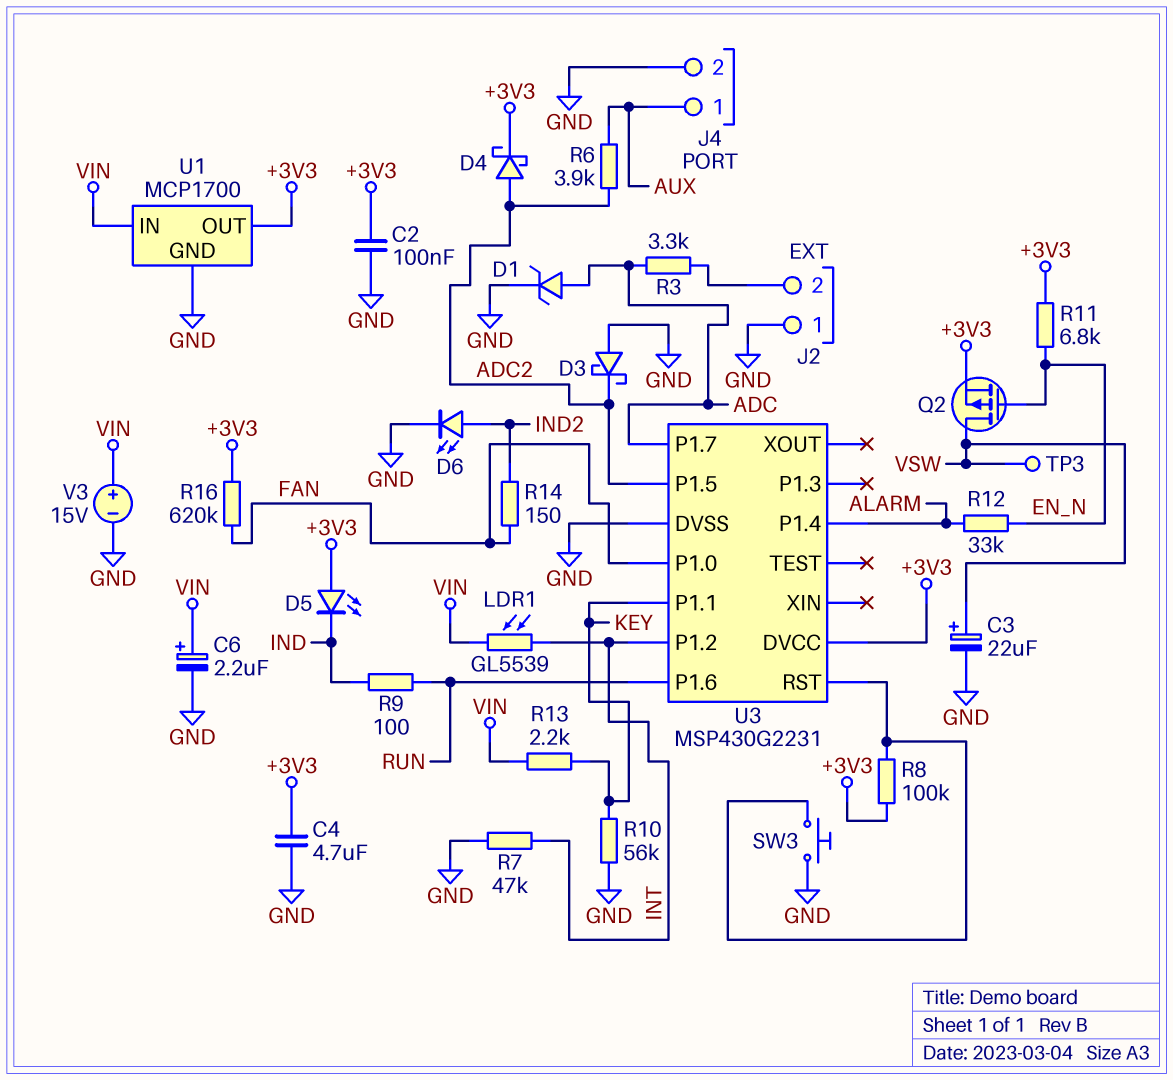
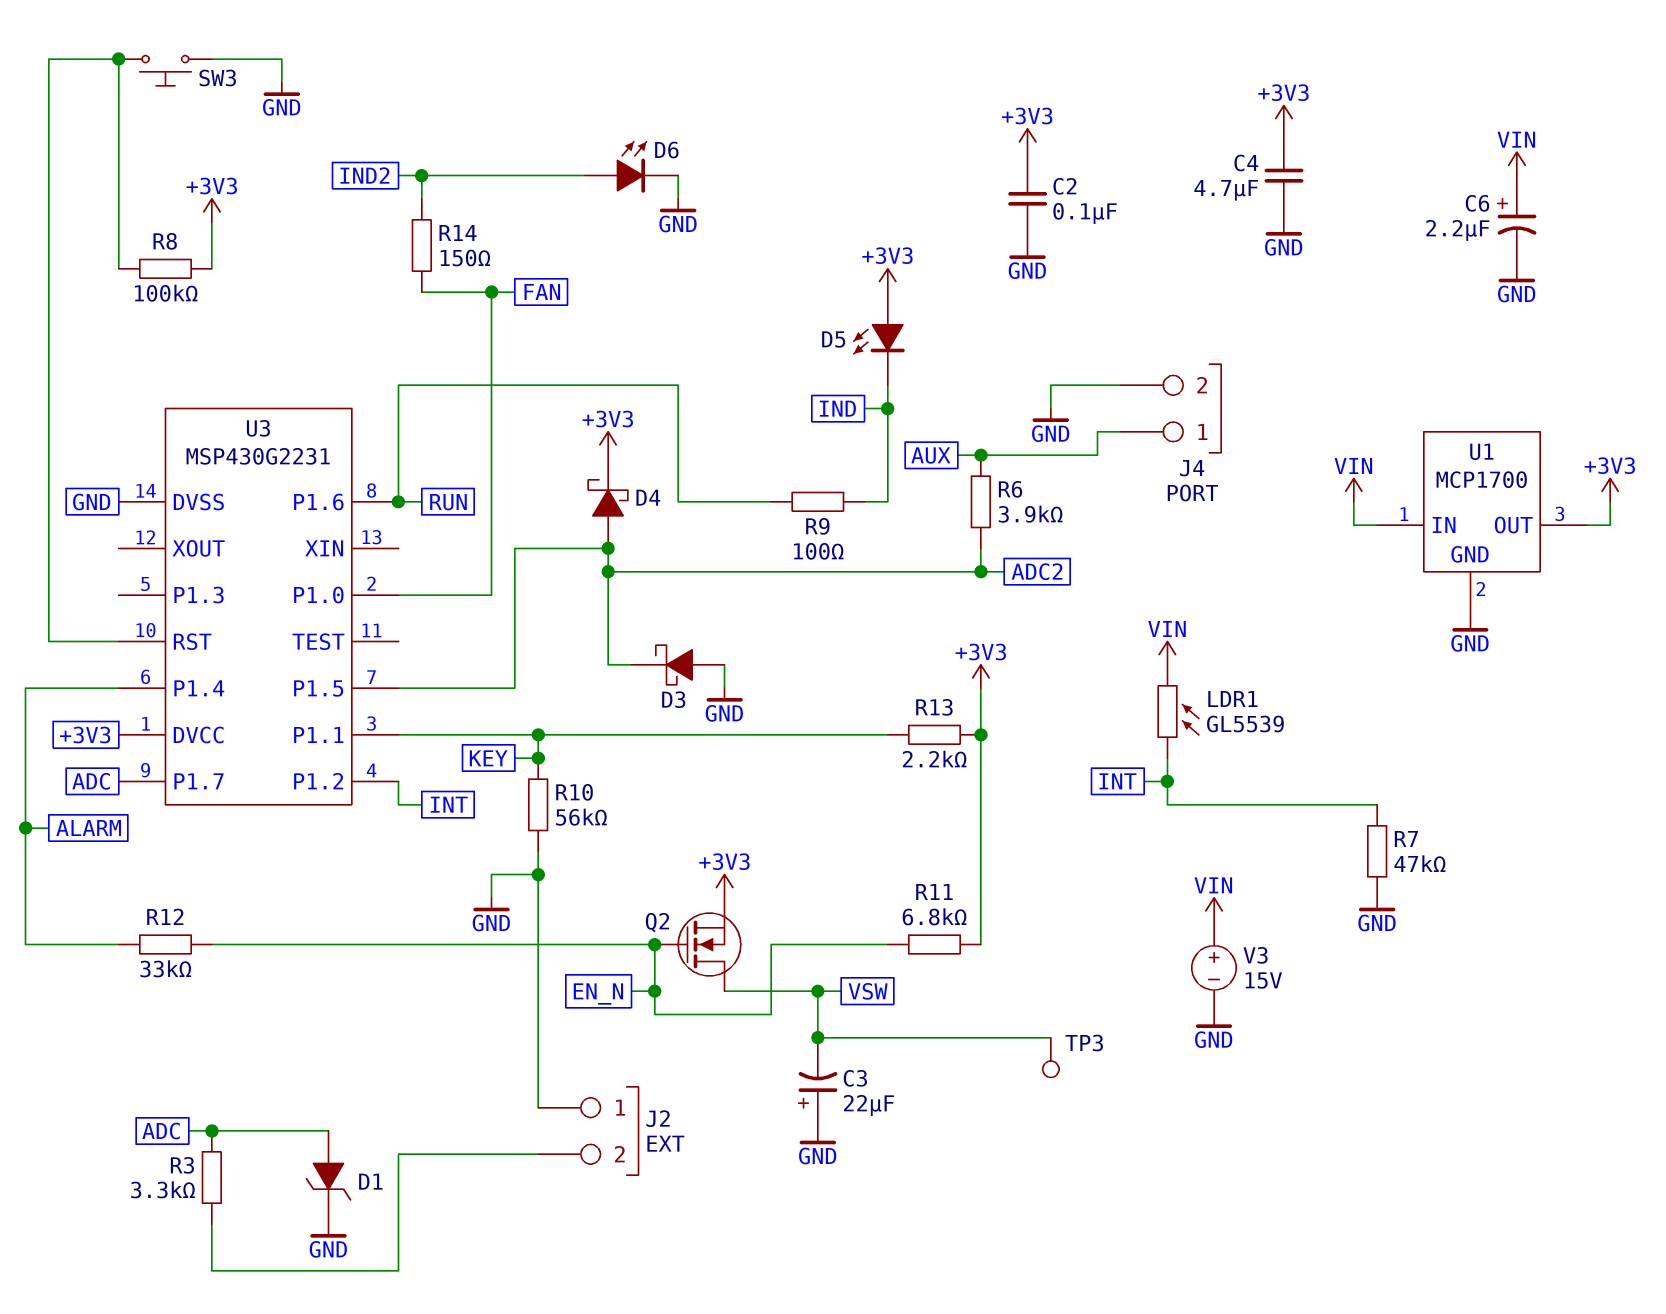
C3: 22uF (plus VSW, minus GND) -> 22uF (plus GND, minus VSW)
Q2: PMOS (G EN_N, D VSW, S +3V3) -> NMOS (G EN_N, D VSW, S +3V3)
R13: 2.2k (KEY, VIN) -> 2.2k (+3V3, KEY)
R16: 620k (+3V3, FAN) -> none

